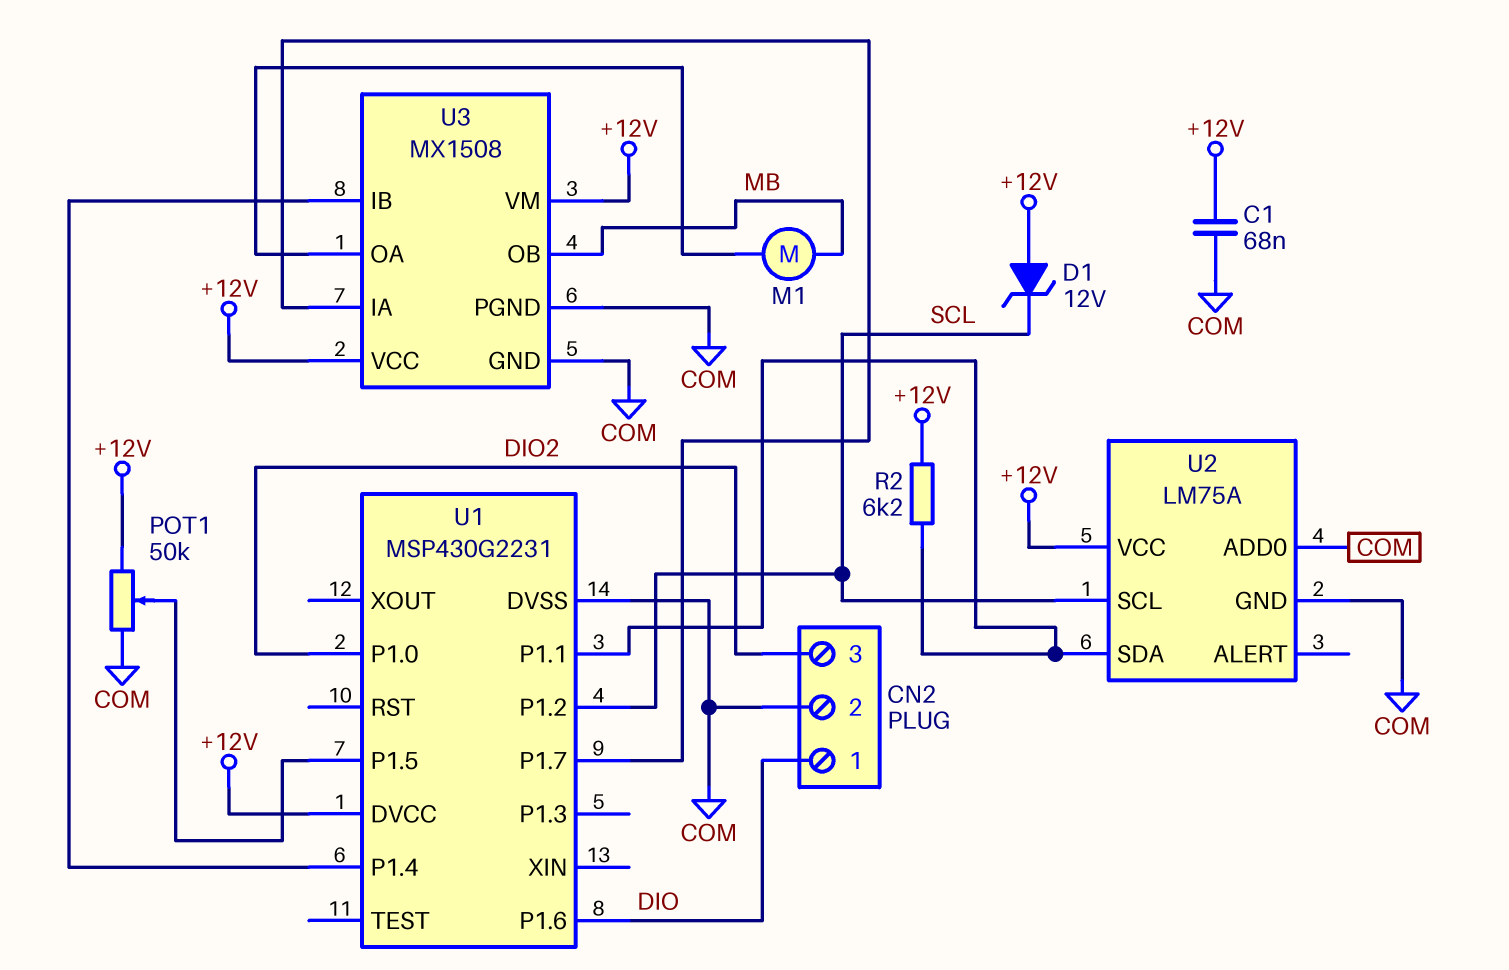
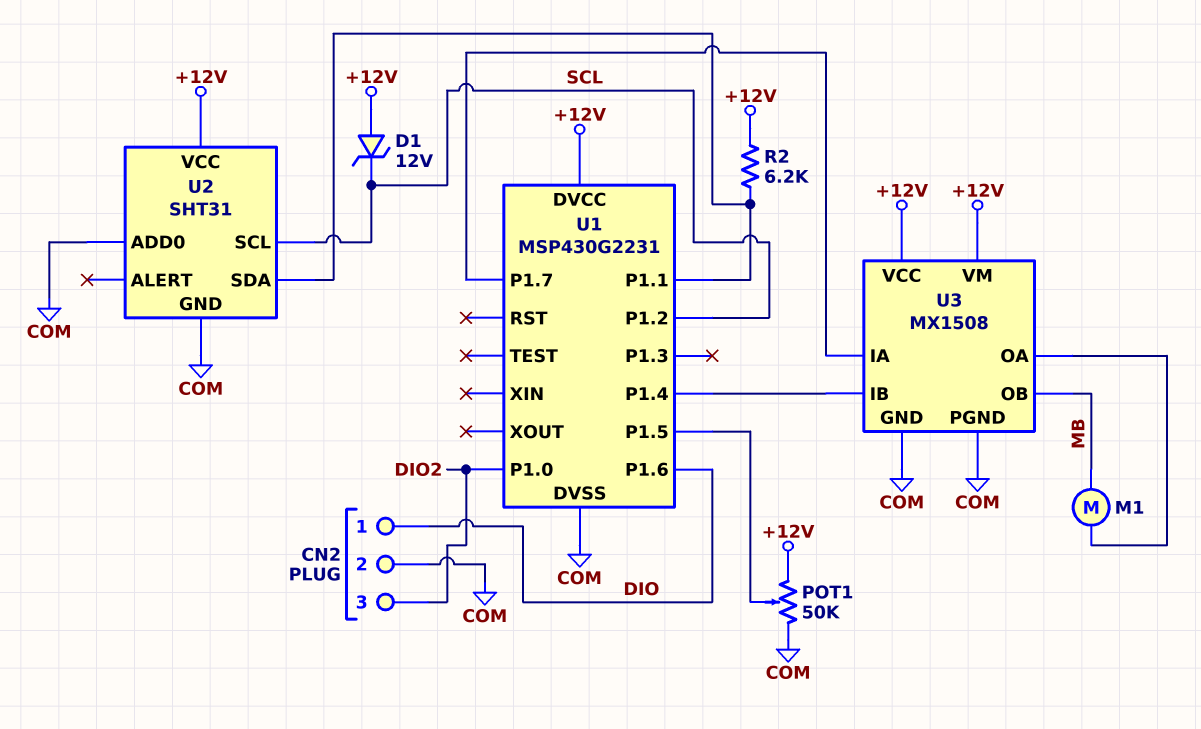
C1: 68nF (+12V, COM) -> none
U2: LM75A -> SHT31

